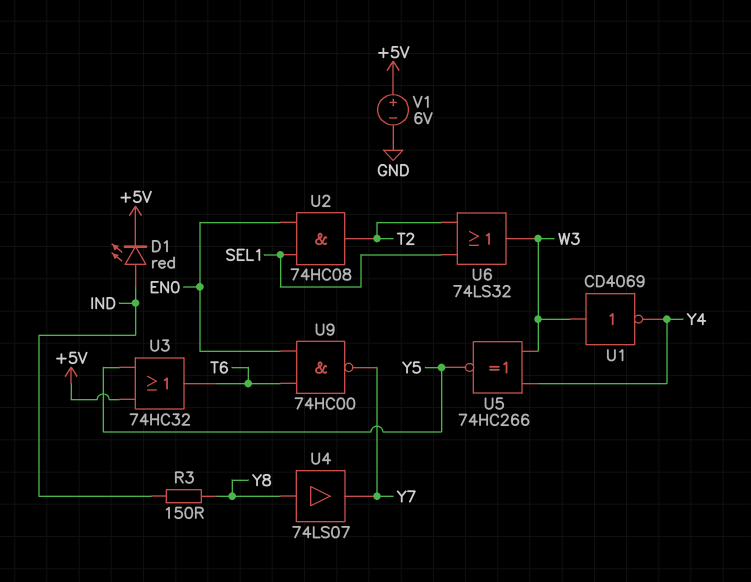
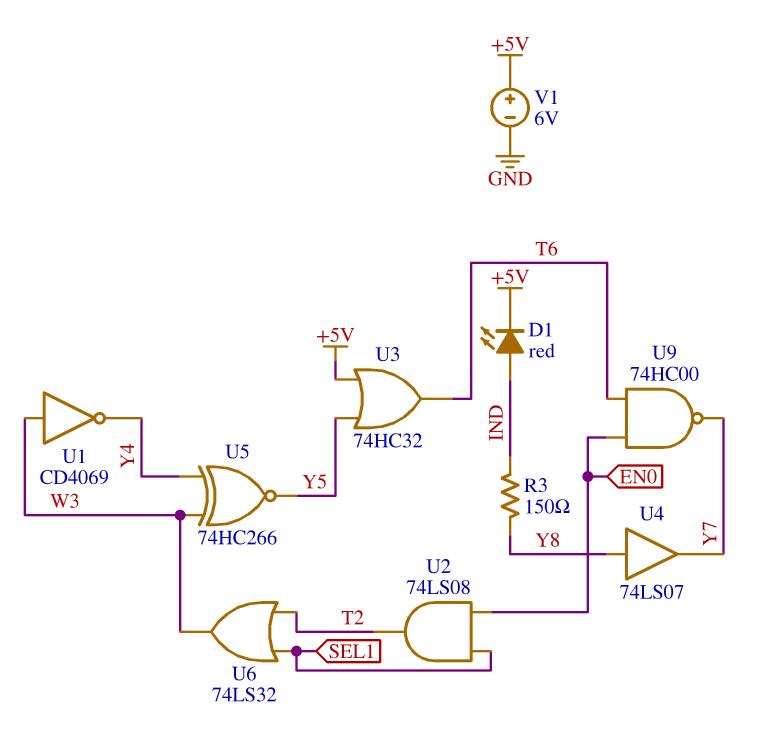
U2: AND 74HC08 (in EN0, in SEL1, out T2) -> AND 74LS08 (in EN0, in SEL1, out T2)

